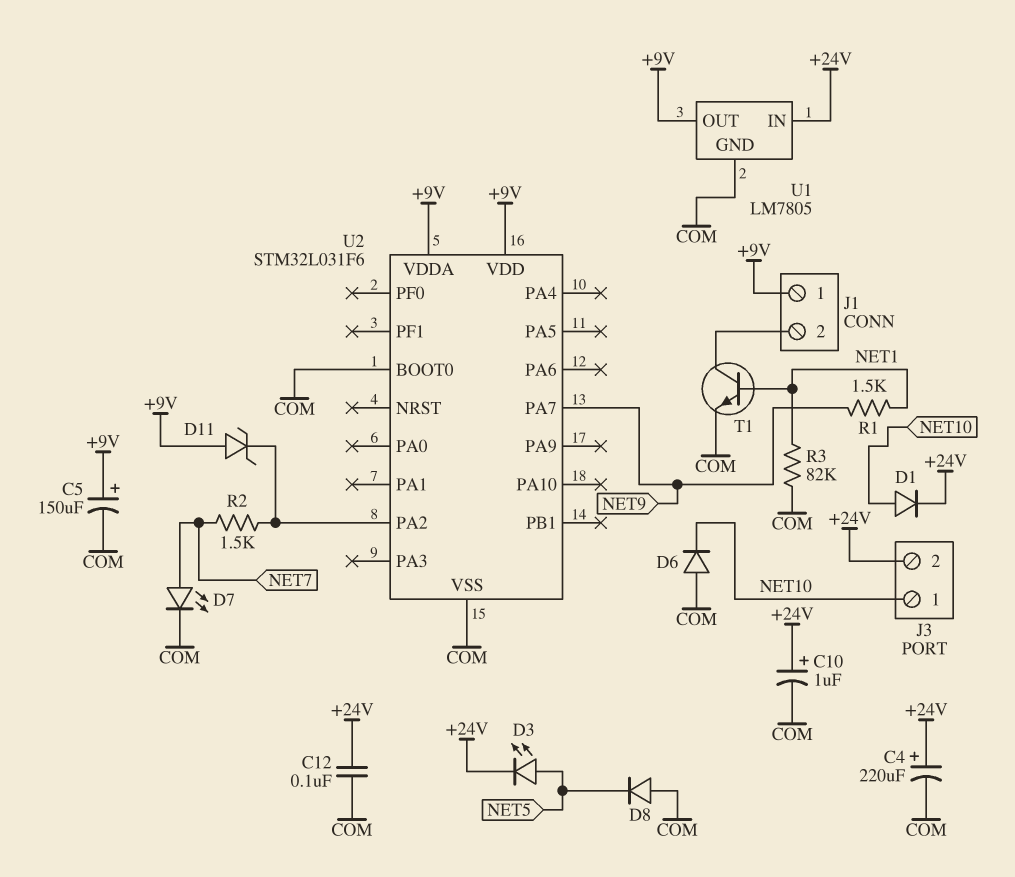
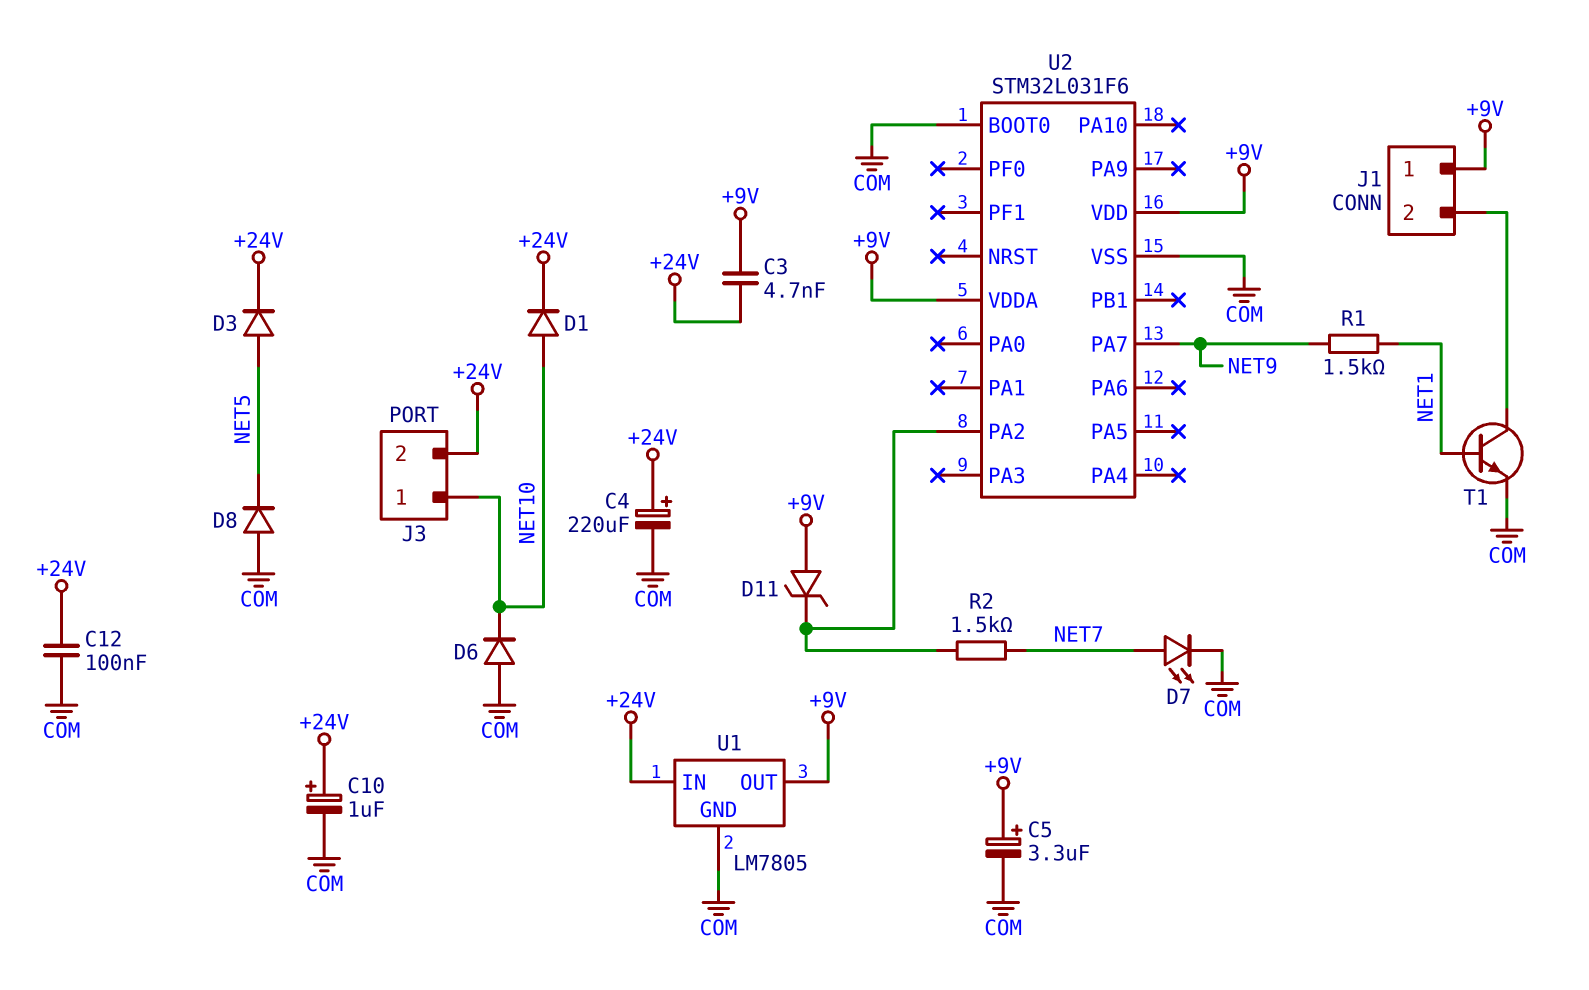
C3: none -> 4.7nF (+9V, +24V)
C5: 150uF (plus +9V, minus COM) -> 3.3uF (plus +9V, minus COM)
D3: LED (A NET5, K +24V) -> diode (A NET5, K +24V)
R3: 82k (COM, NET1) -> none

